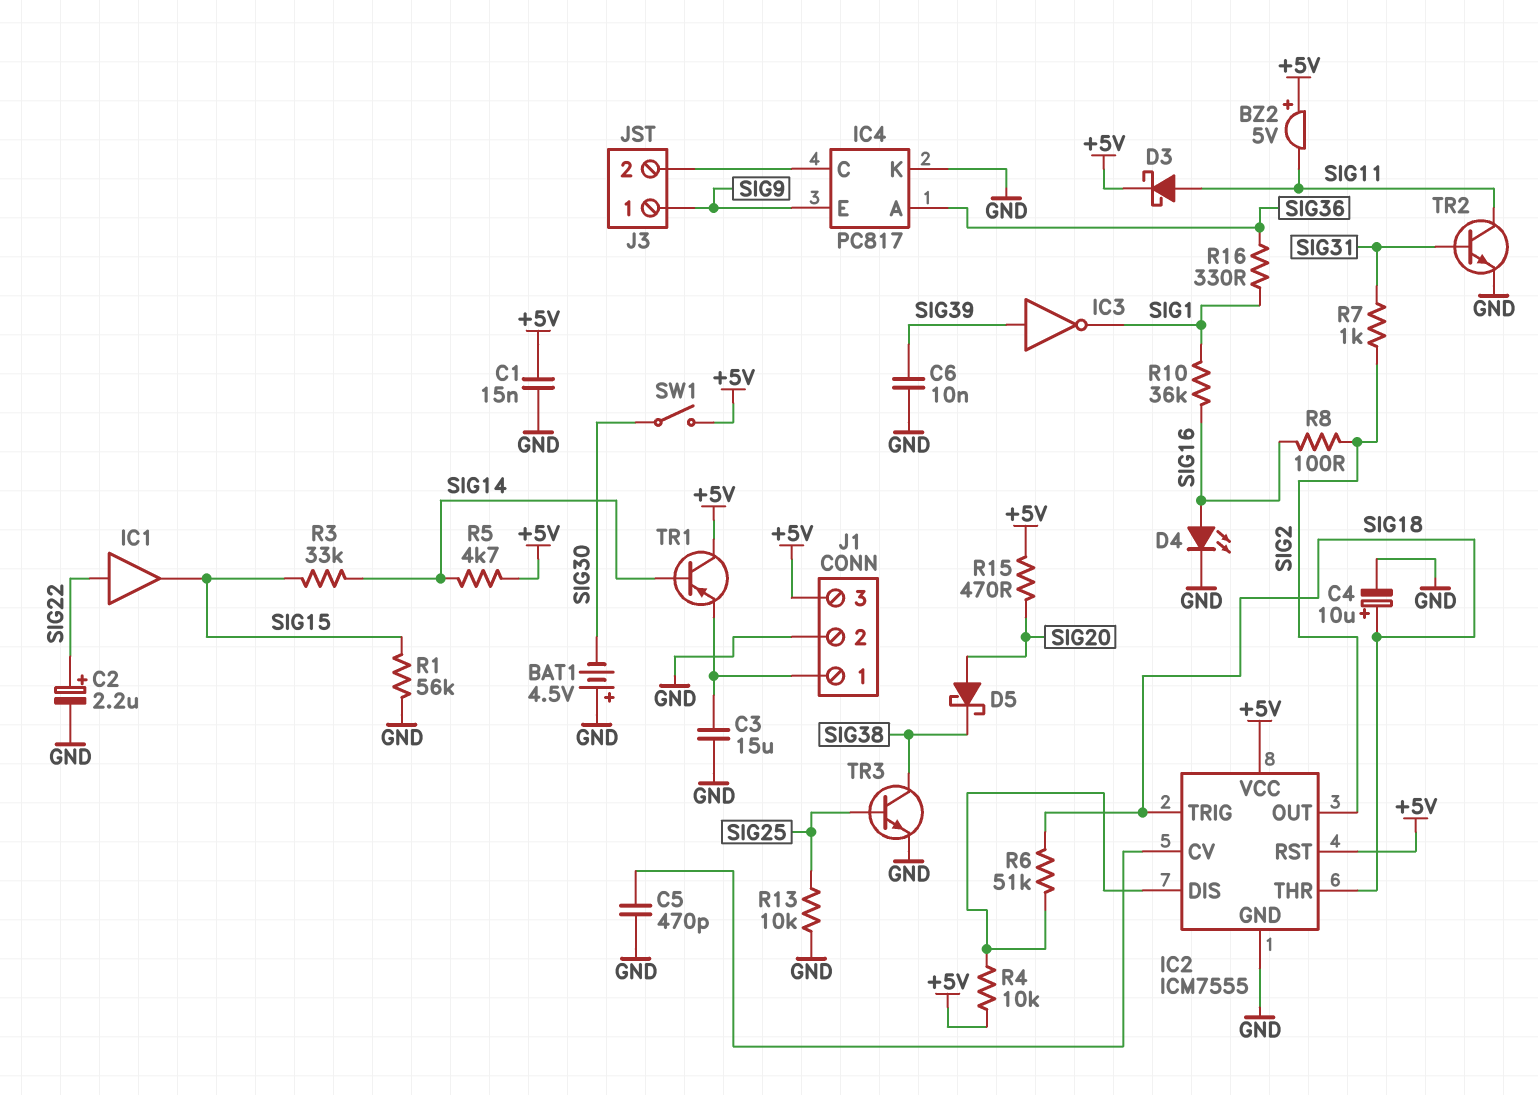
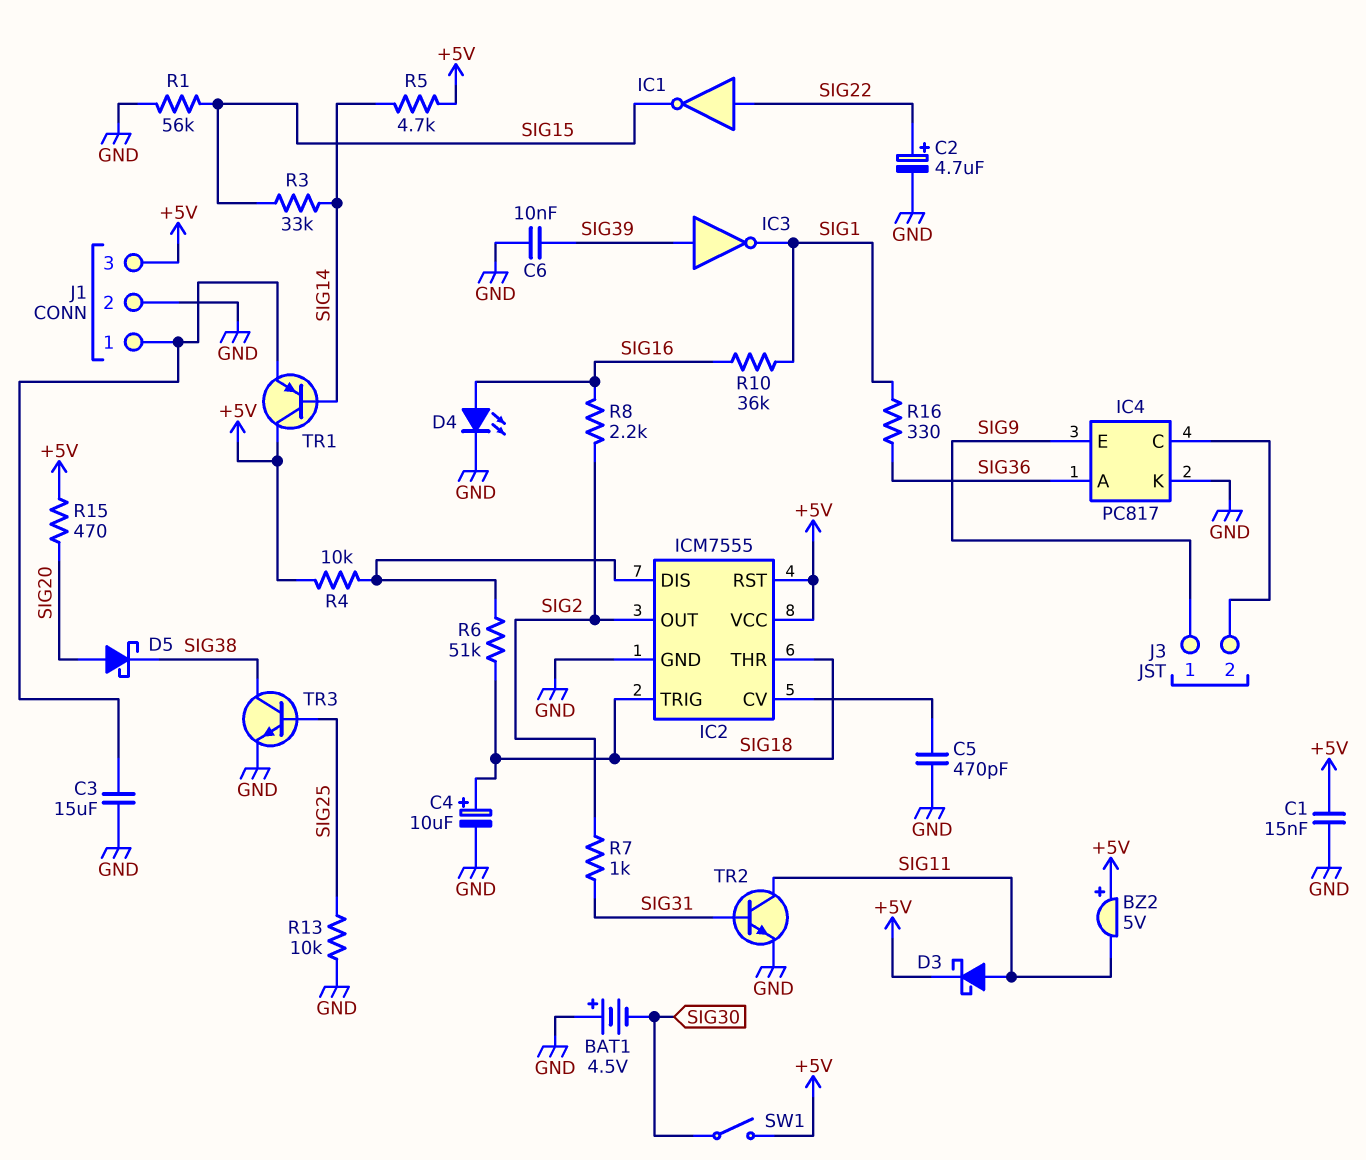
C2: 2.2uF (plus SIG22, minus GND) -> 4.7uF (plus SIG22, minus GND)
IC1: buffer (in SIG22, out SIG15) -> NOT (in SIG22, out SIG15)
R8: 100 (SIG2, SIG16) -> 2.2k (SIG2, SIG16)

